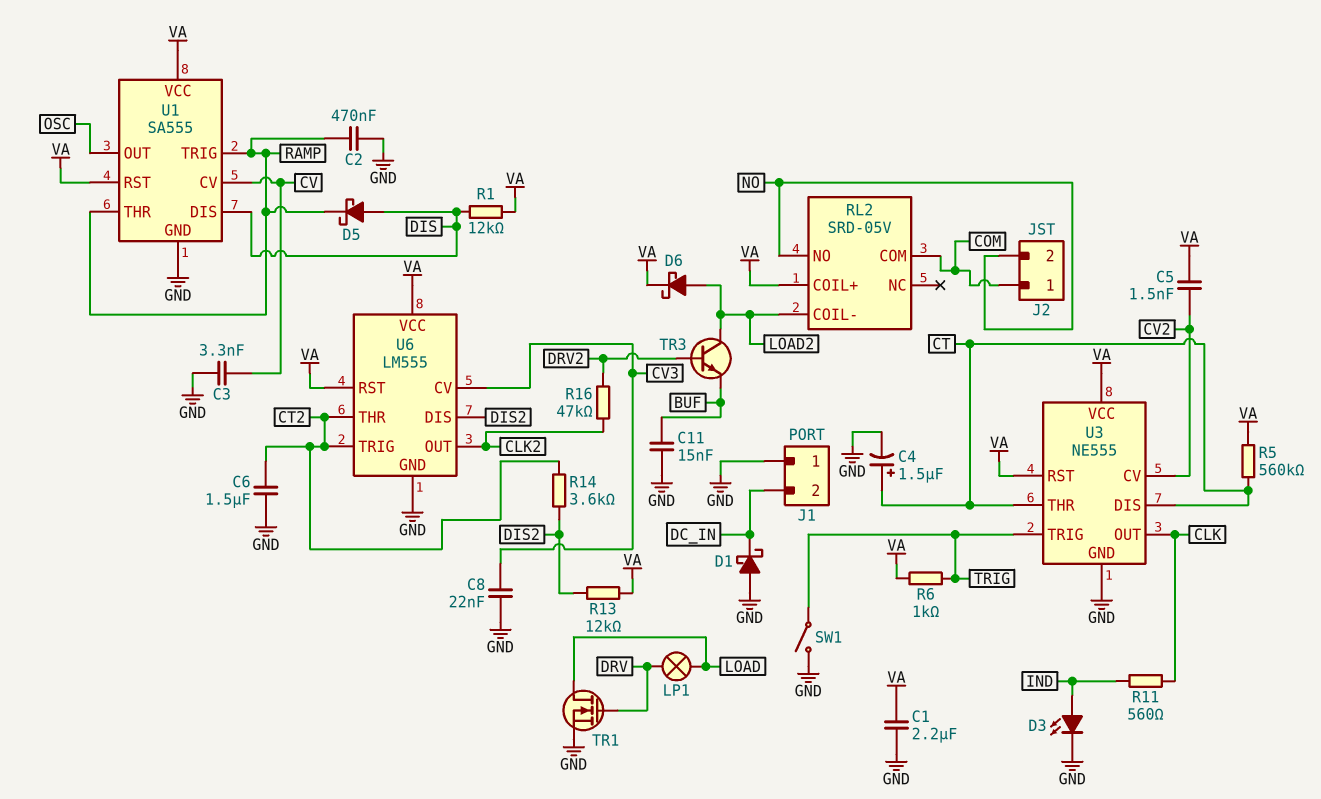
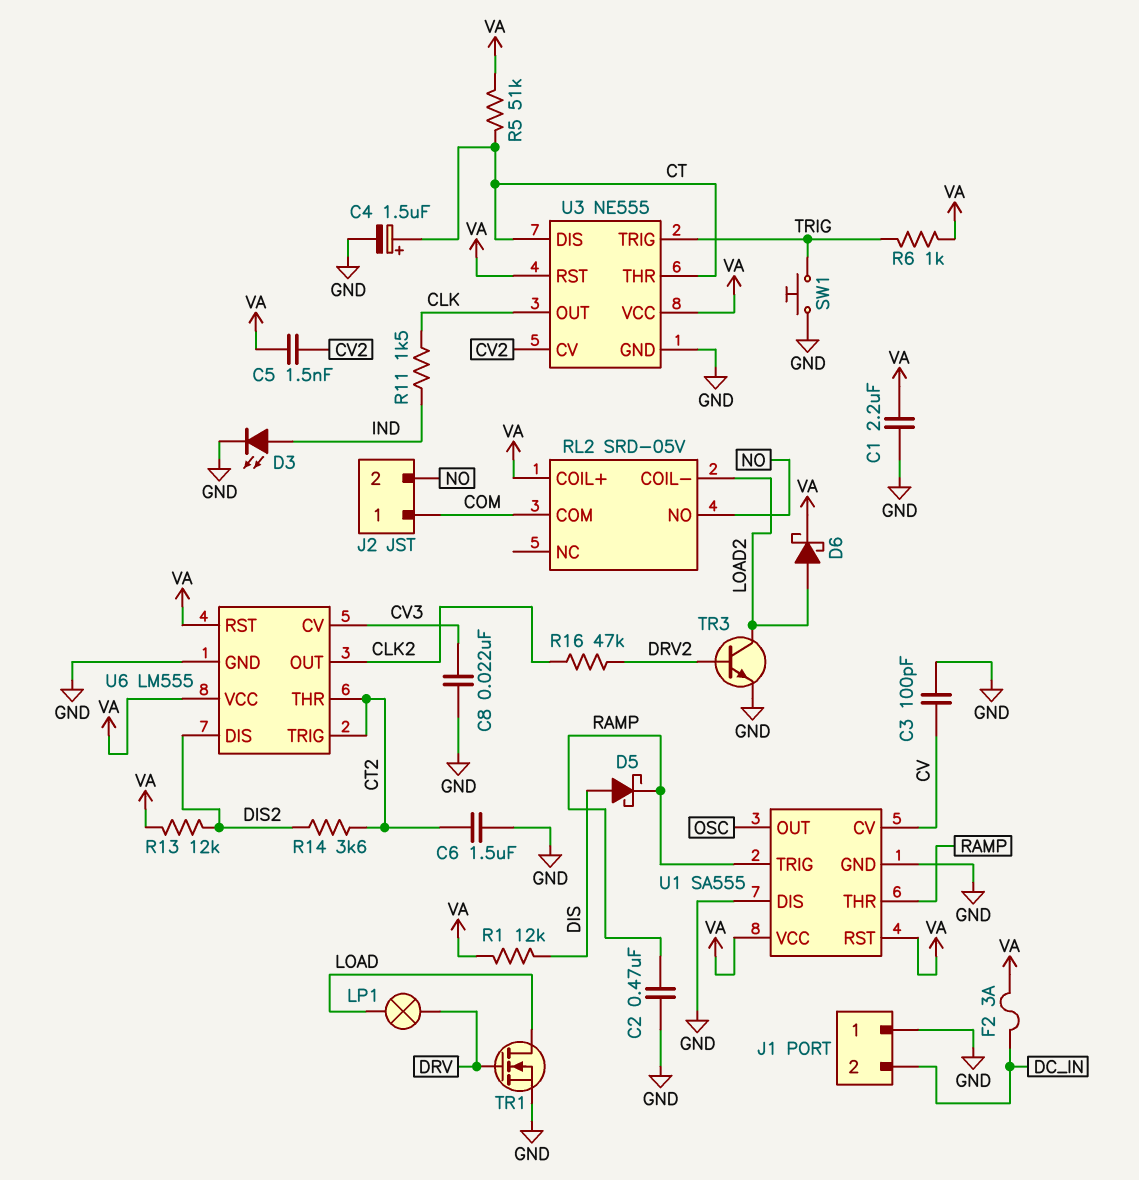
C3: 3.3nF (CV, GND) -> 100pF (CV, GND)
C11: 15nF (BUF, GND) -> none
D1: schottky (A GND, K DC_IN) -> none
F2: none -> 3A (DC_IN, VA)
R5: 560k (CT, VA) -> 51k (CT, VA)
R11: 560 (CLK, IND) -> 1.5k (CLK, IND)
SW1: switch (GND, TRIG) -> button (GND, TRIG)
TR3: NPN (B DRV2, C LOAD2, E BUF) -> NPN (B DRV2, C LOAD2, E GND)
U1 pin DIS: DIS -> GND

